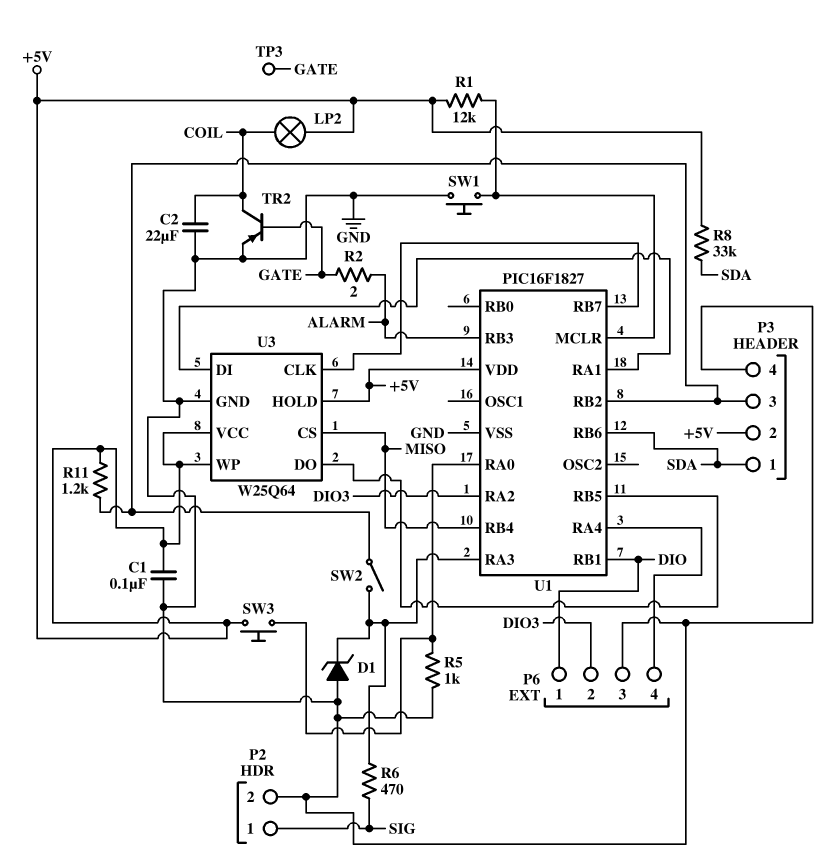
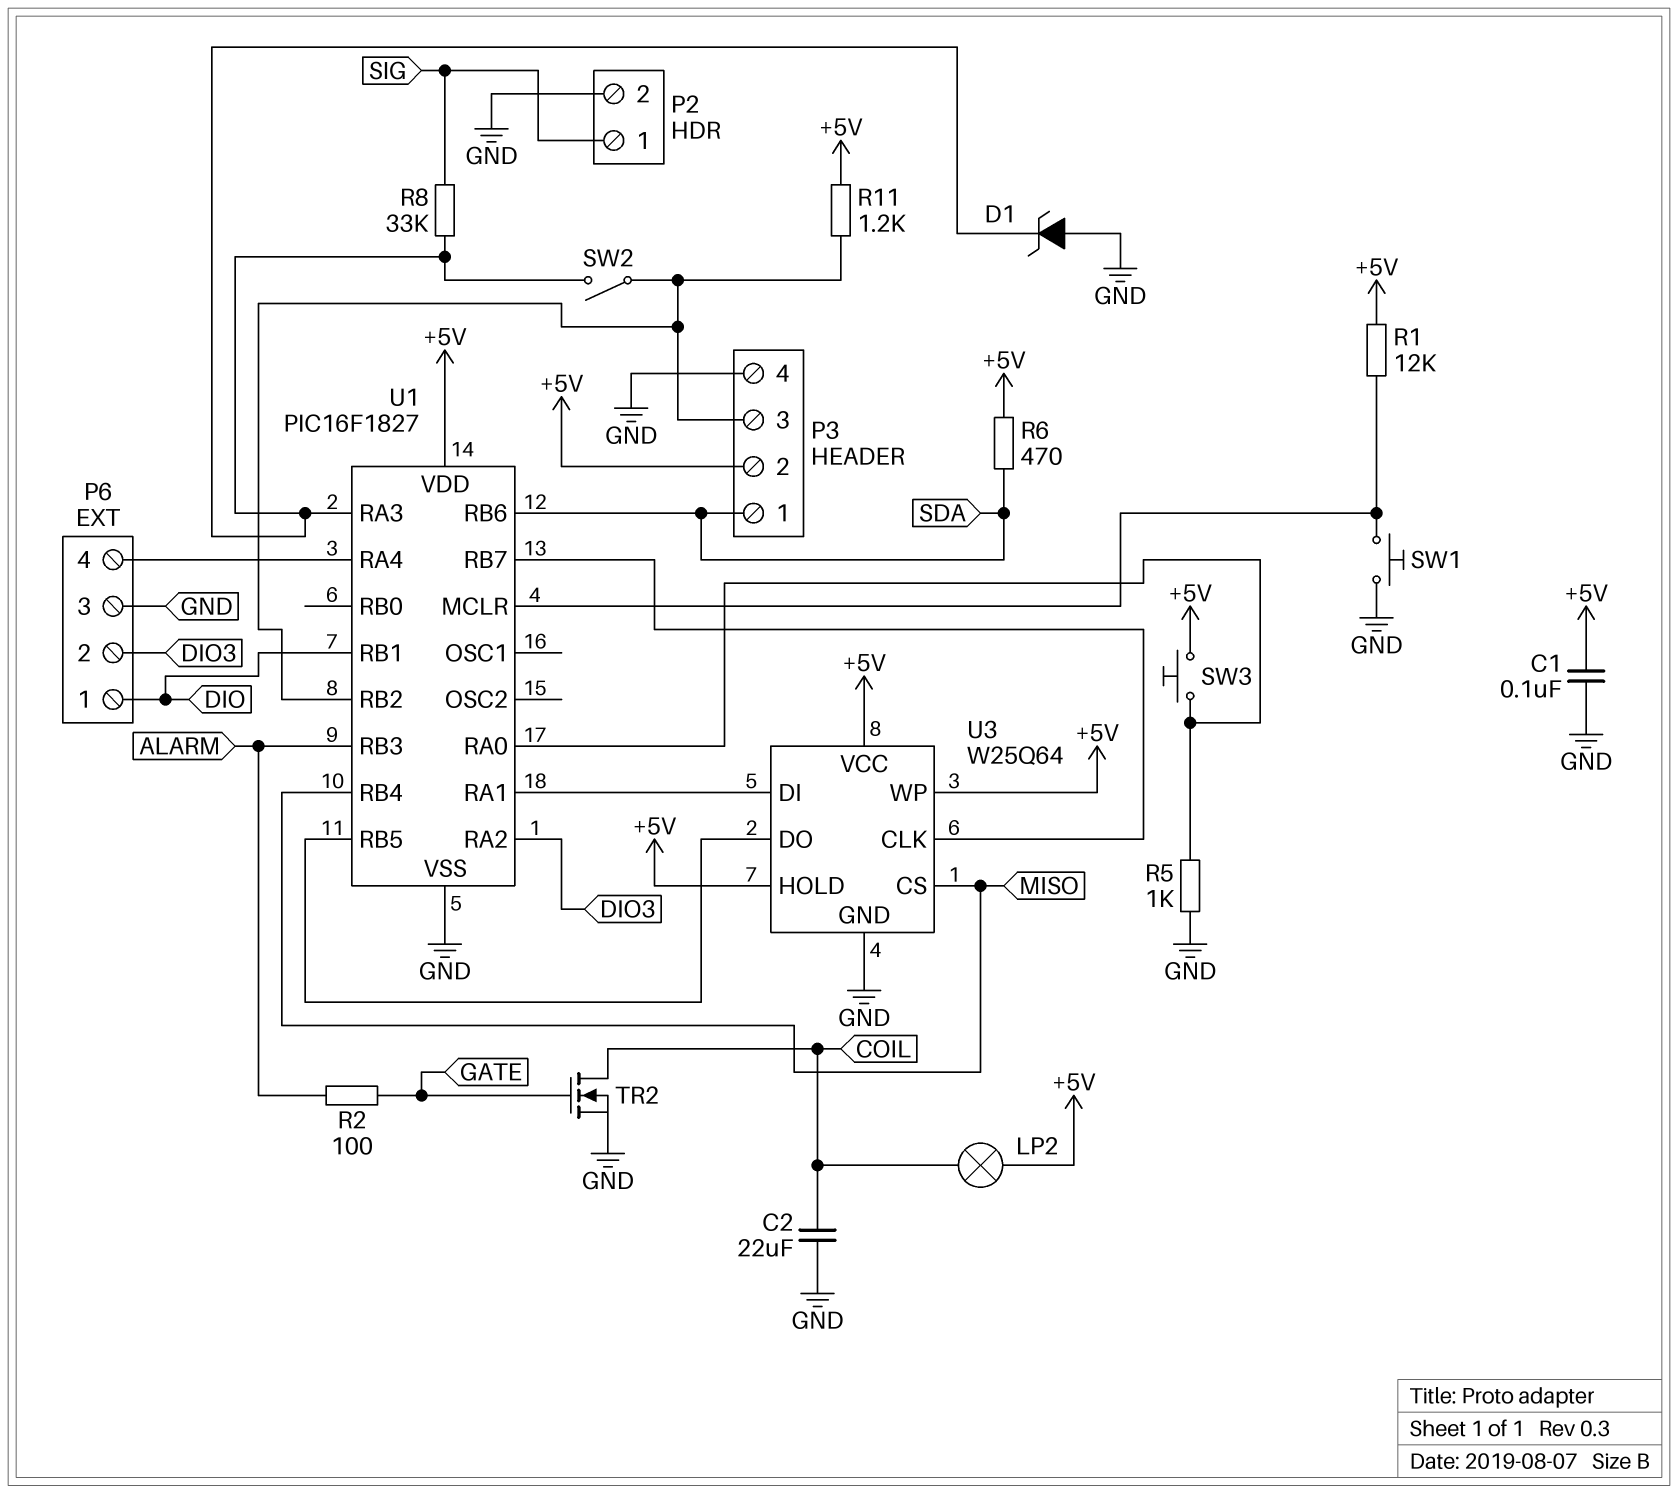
R2: 2 (ALARM, GATE) -> 100 (ALARM, GATE)
R6: 470 (SIG, U1/RA3) -> 470 (+5V, SDA)
R8: 33k (+5V, SDA) -> 33k (SIG, U1/RA3)
TP3: test point (GATE) -> none
TR2: PNP (B GATE, C COIL, E GND) -> NMOS (G GATE, D COIL, S GND)

